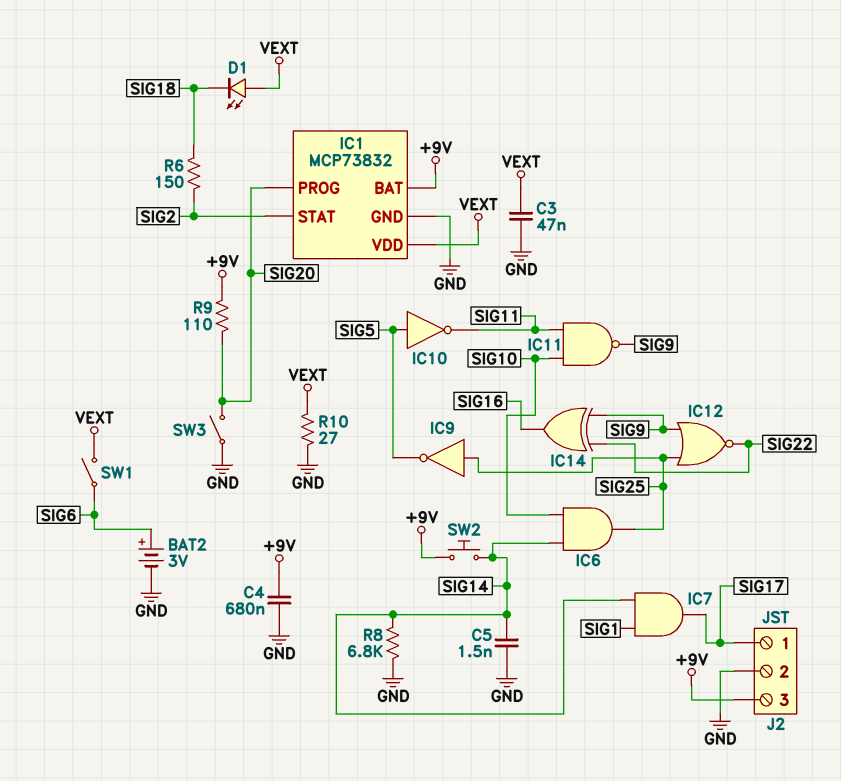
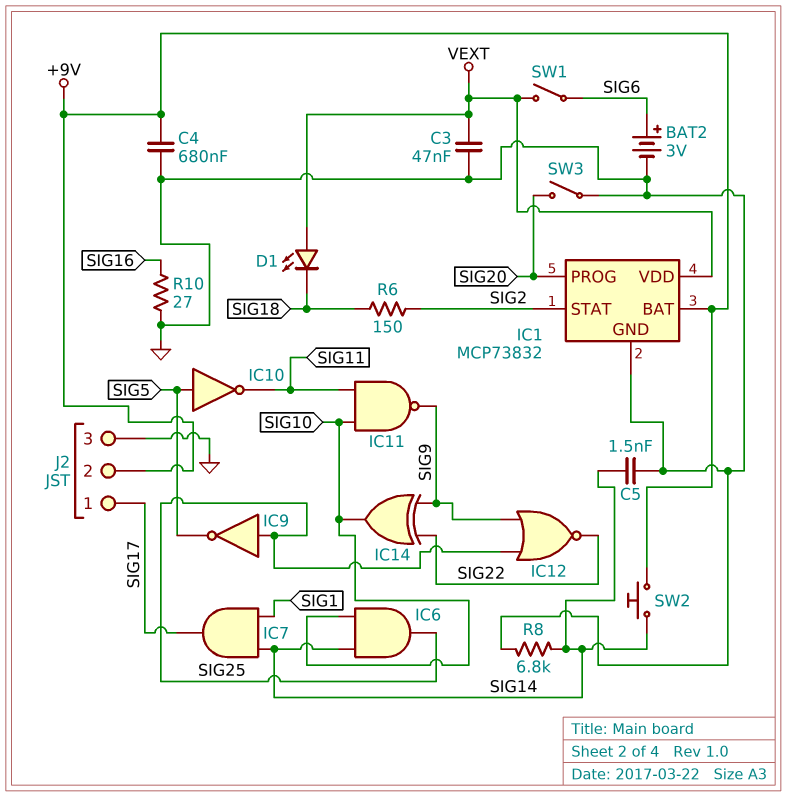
IC14: XOR (in SIG9, in SIG22, out SIG16) -> XOR (in SIG9, in SIG22, out SIG10)
J2 pin 2: GND -> +9V
J2 pin 3: +9V -> GND
R9: 110 (+9V, SIG20) -> none
R10: 27 (GND, VEXT) -> 27 (GND, SIG16)

